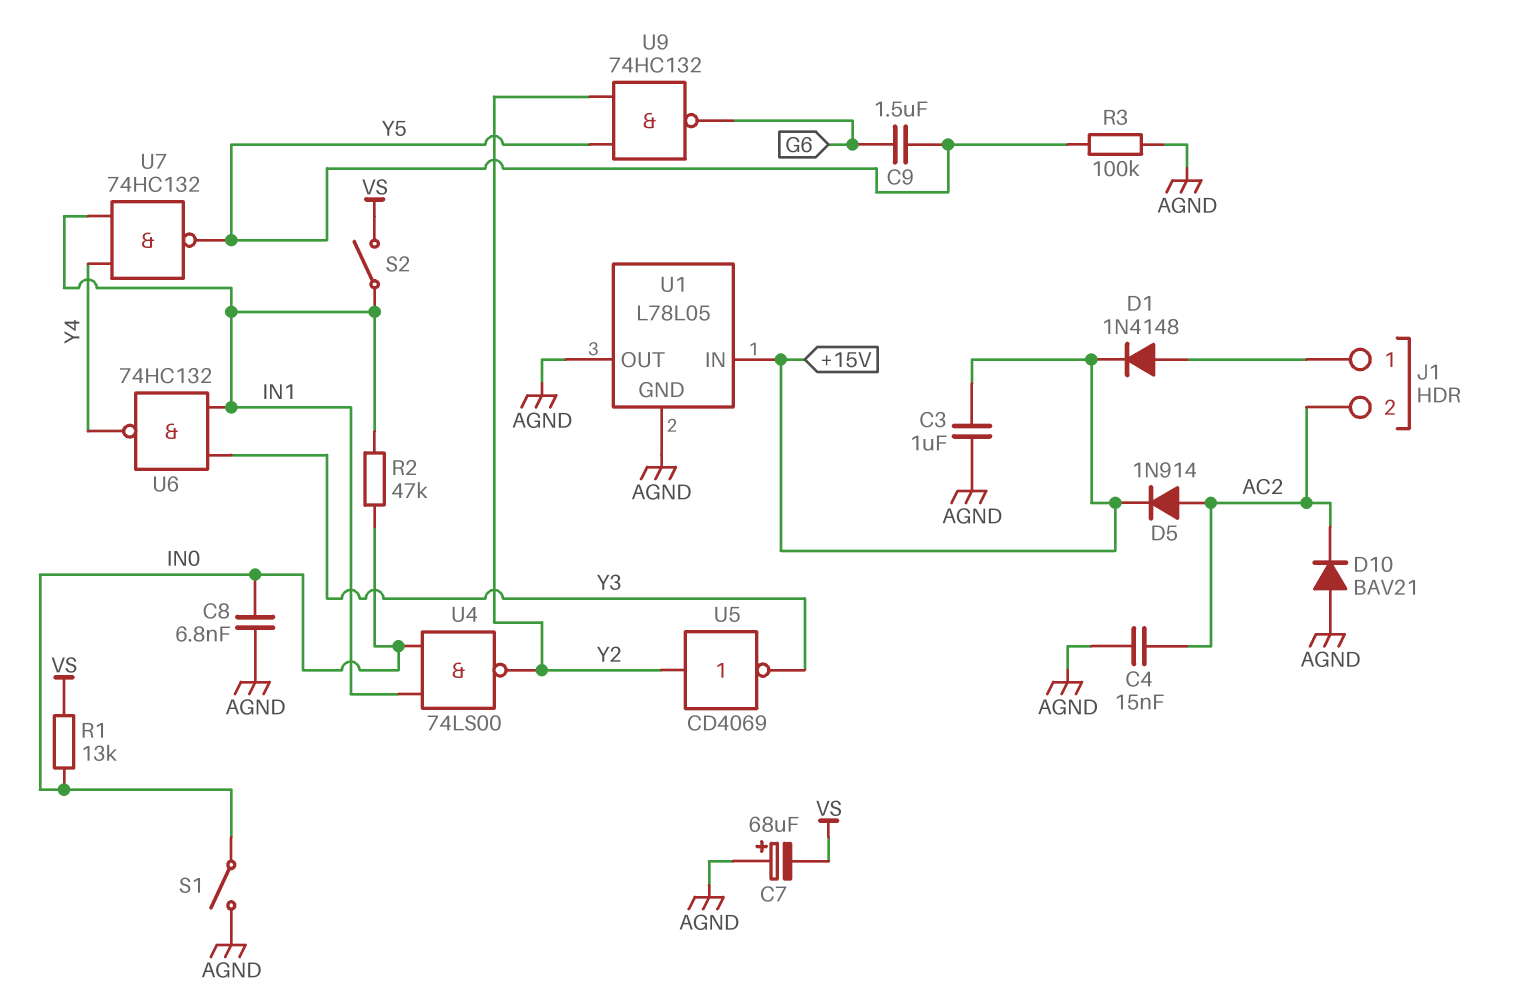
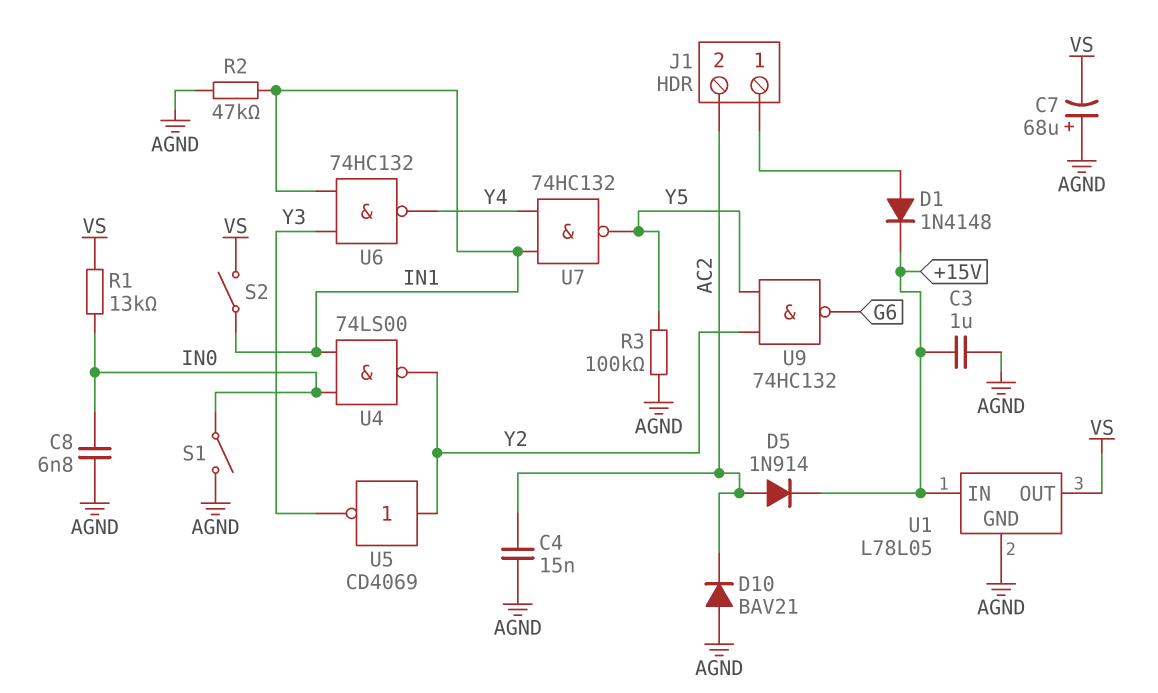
C9: 1.5uF (G6, Y5) -> none
R2: 47k (IN0, IN1) -> 47k (AGND, IN1)
U1 pin OUT: AGND -> VS

